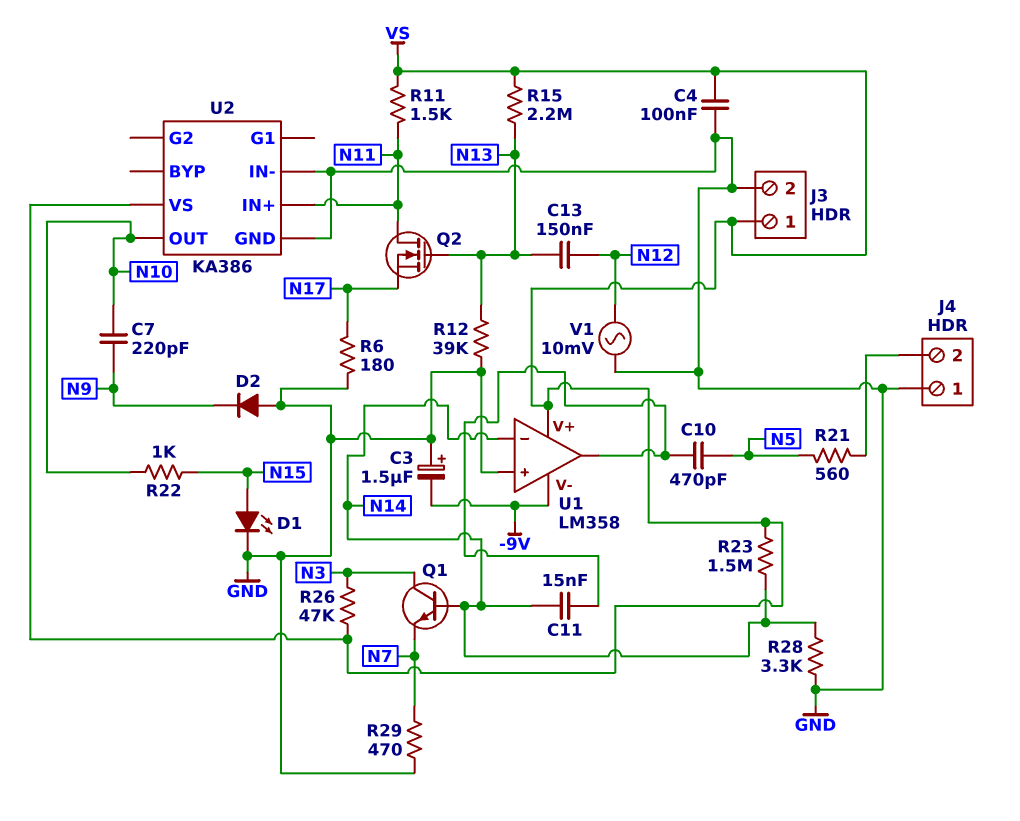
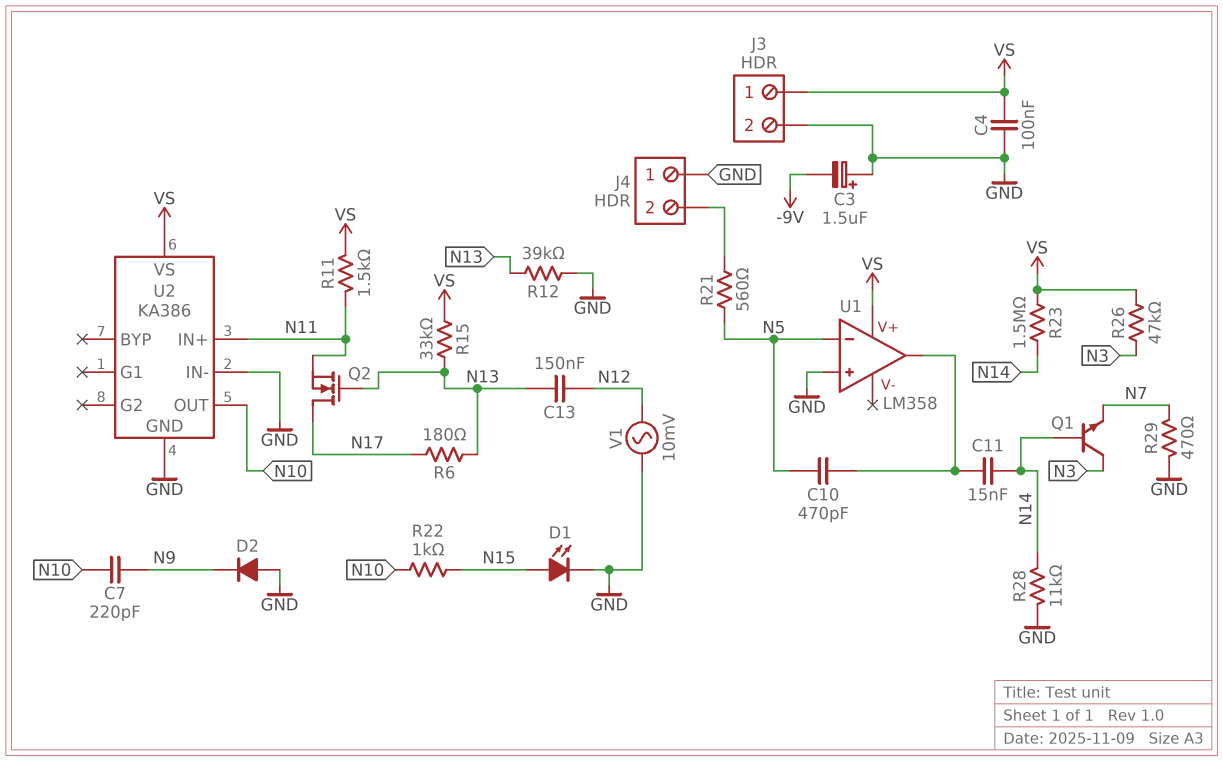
Q2: NMOS (G N13, D N11, S N17) -> NMOS (G N13, D N17, S N11)
R6: 180 (GND, N17) -> 180 (N13, N17)
R15: 2.2M (N13, VS) -> 33k (N13, VS)
R28: 3.3k (GND, N14) -> 11k (GND, N14)
U1 pin V-: -9V -> none
U1 pin in-: N14 -> N5

